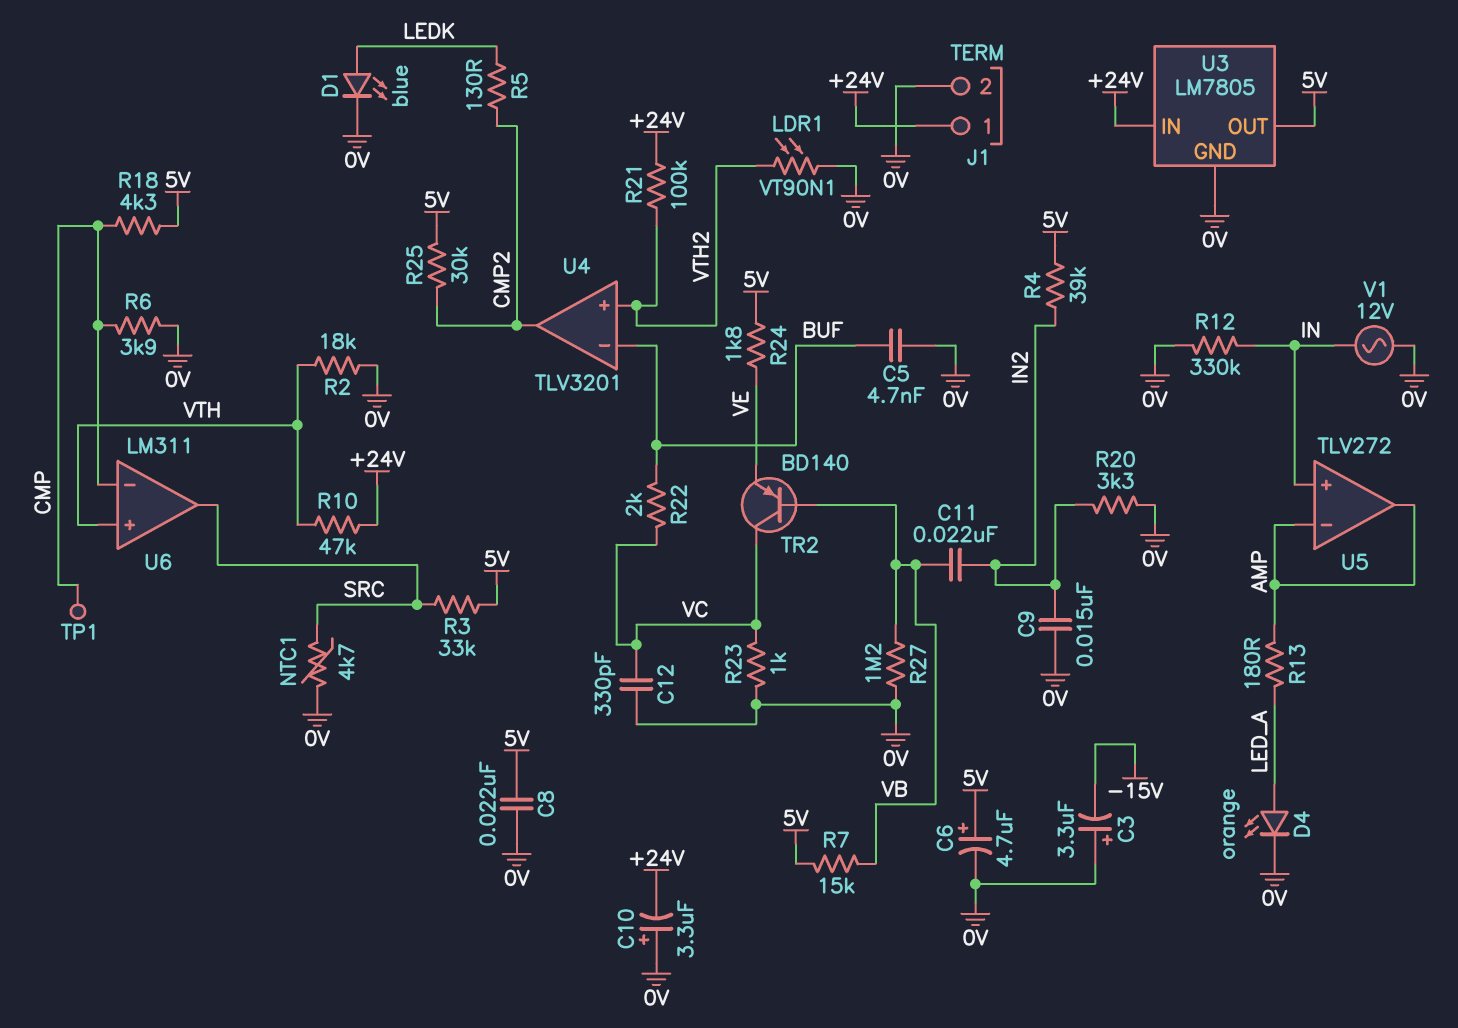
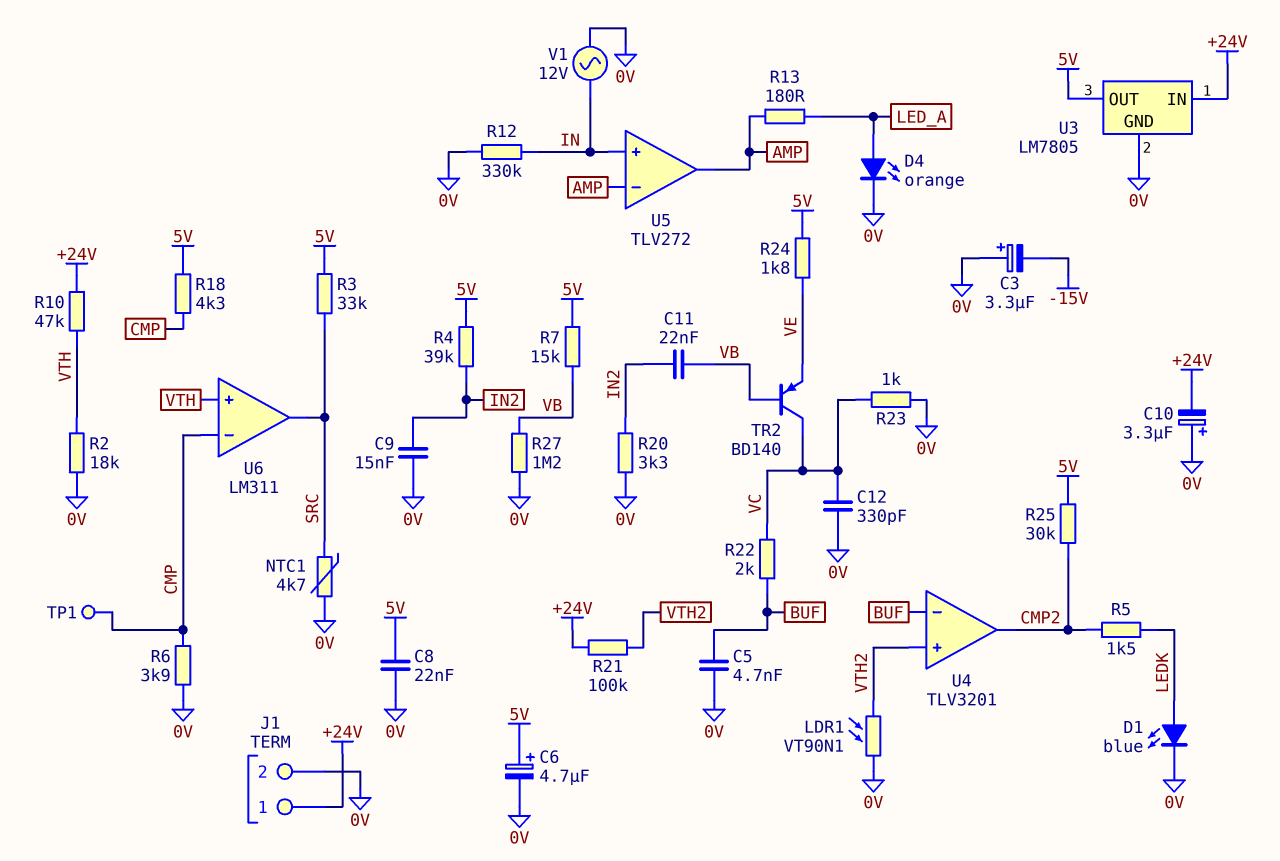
R5: 130 (CMP2, LEDK) -> 1.5k (CMP2, LEDK)

